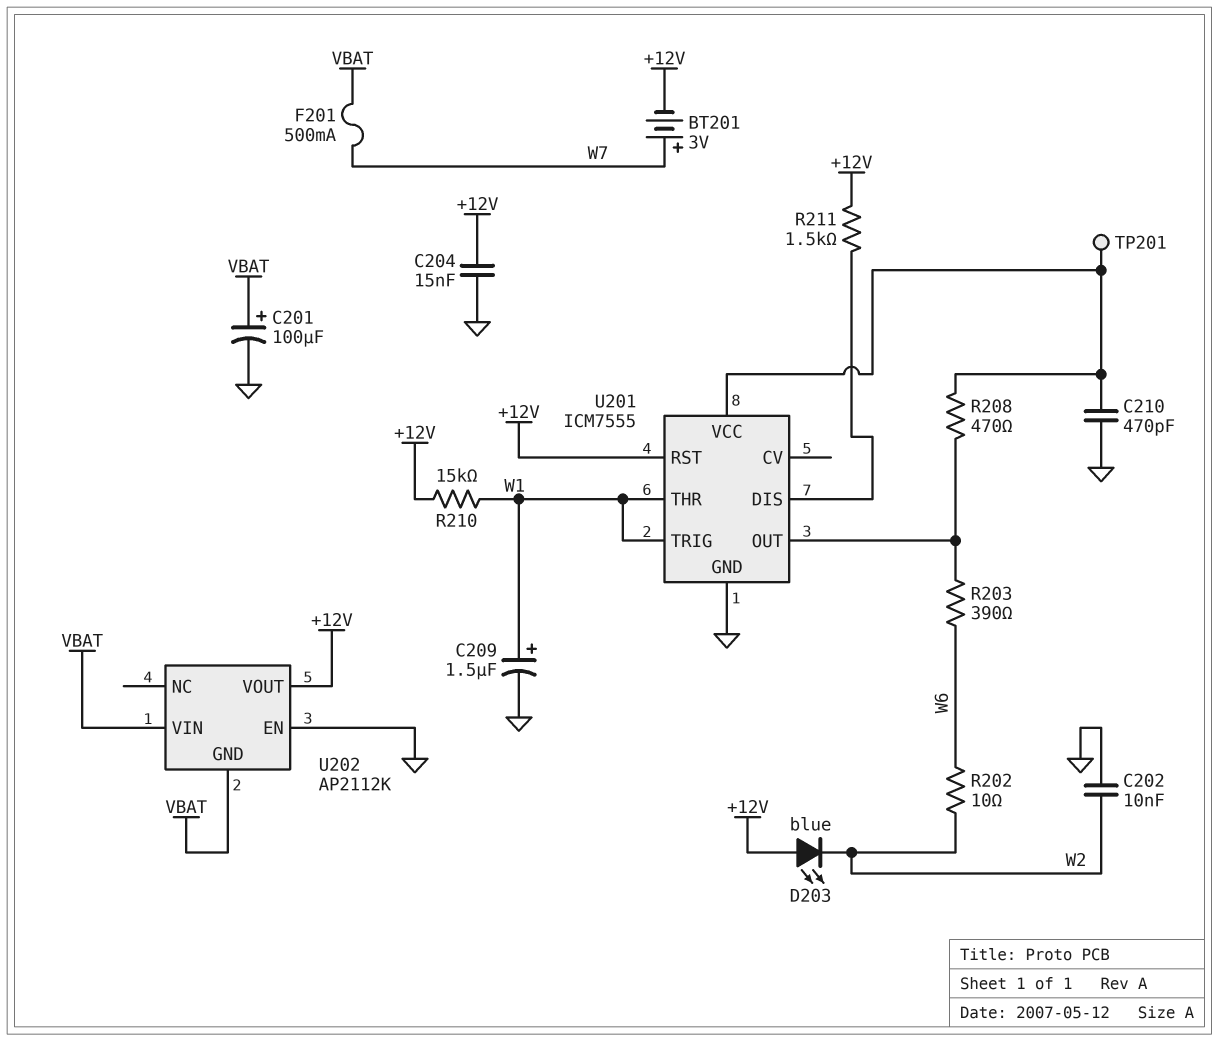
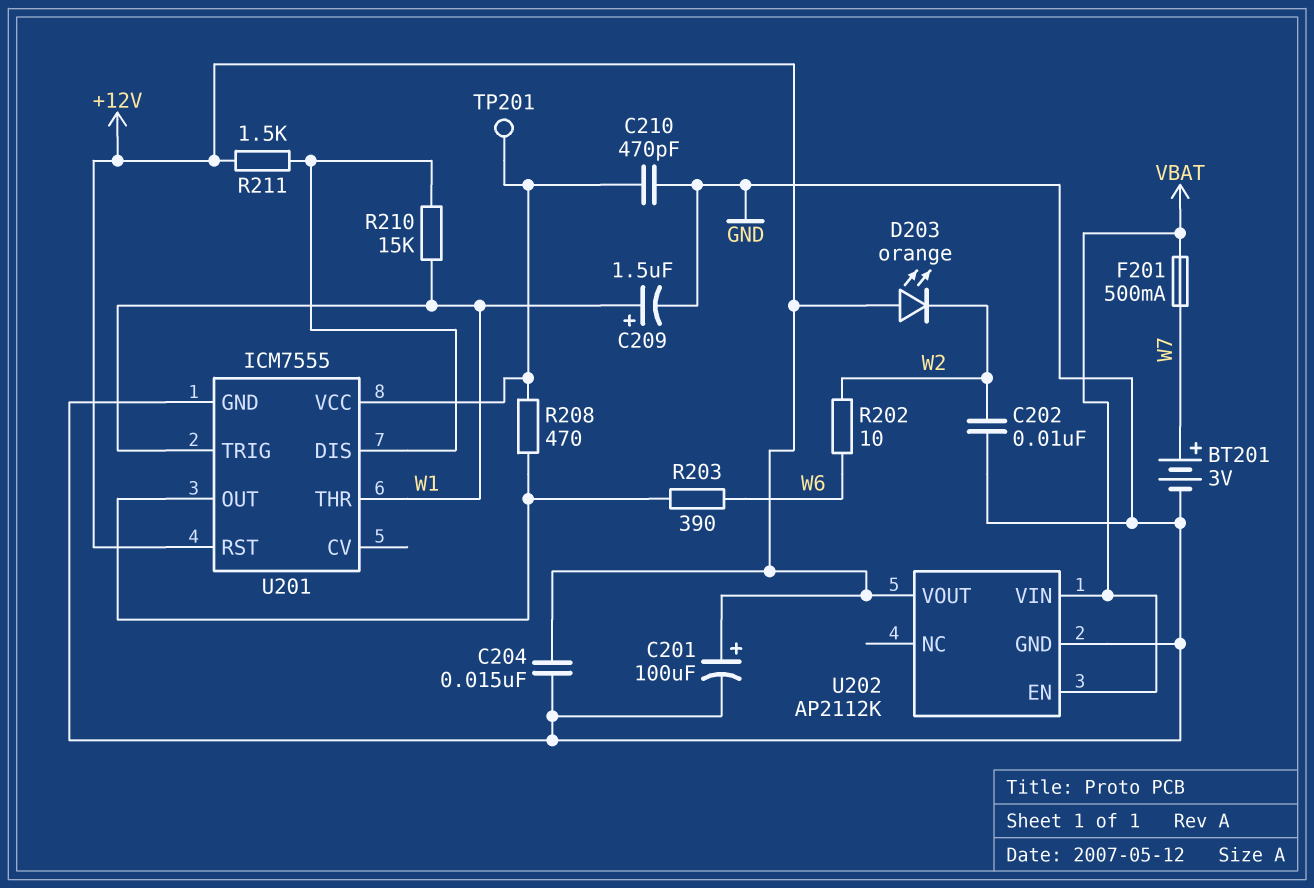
BT201: 3V (plus W7, minus +12V) -> 3V (plus W7, minus GND)
C201: 100uF (plus VBAT, minus GND) -> 100uF (plus +12V, minus GND)
D203: LED blue (A +12V, K W2) -> LED orange (A +12V, K W2)
R210: 15k (+12V, W1) -> 15k (U201/DIS, W1)
U202 pin EN: GND -> VBAT
U202 pin GND: VBAT -> GND

